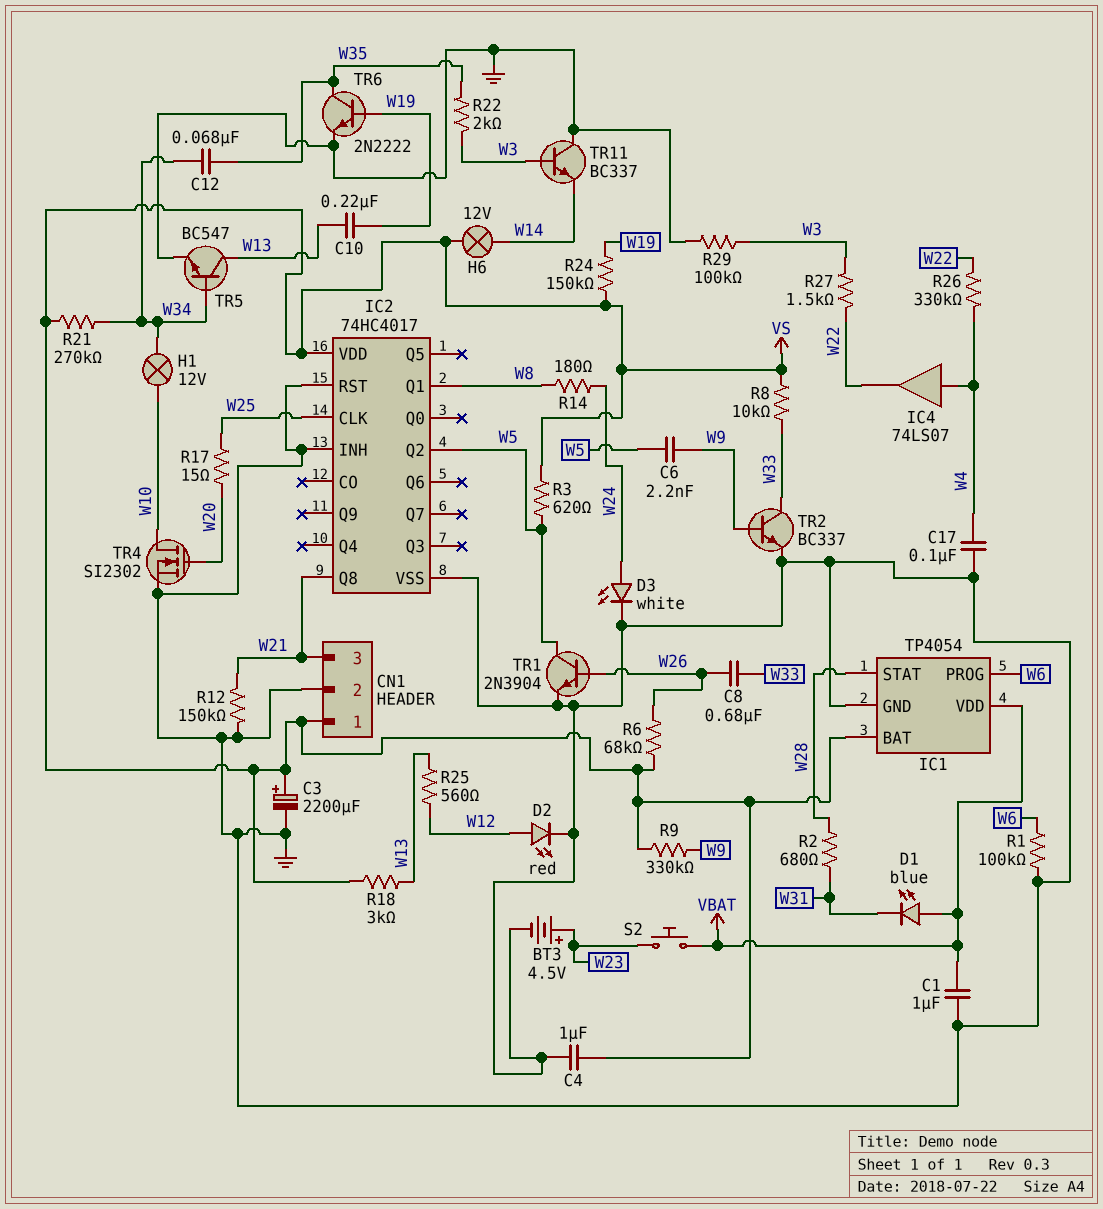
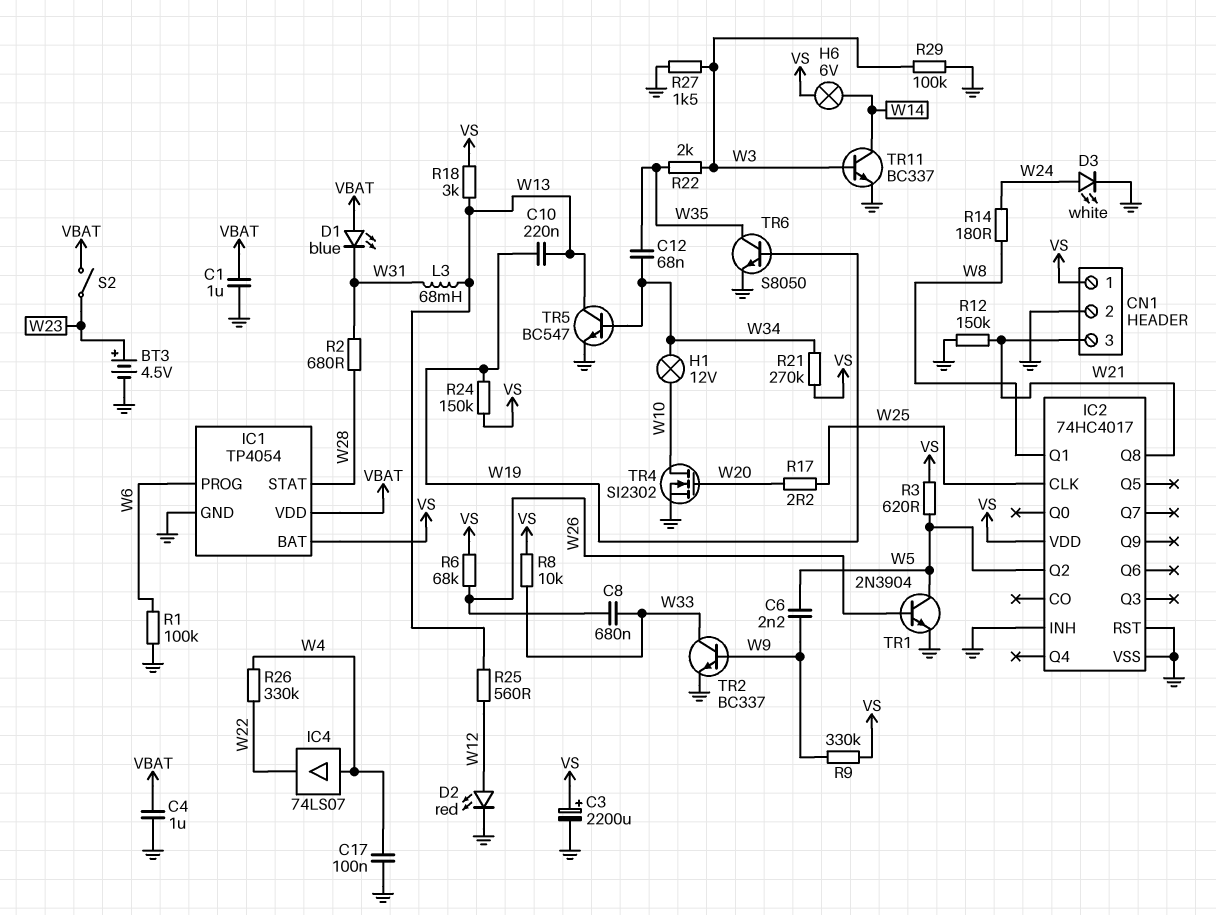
C4: 1uF (GND, VS) -> 1uF (GND, VBAT)
H6: lamp 12V (VS, W14) -> lamp 6V (VS, W14)
L3: none -> 68mH (W13, W31)
R17: 15 (W20, W25) -> 2.2 (W20, W25)
R27: 1.5k (W3, W22) -> 1.5k (GND, W3)
S2: button (VBAT, W23) -> switch (VBAT, W23)
TR6: NPN 2N2222 (B W19, C W35, E GND) -> NPN S8050 (B W19, C W35, E GND)
TR11: NPN BC337 (B W3, C GND, E W14) -> NPN BC337 (B W3, C W14, E GND)

